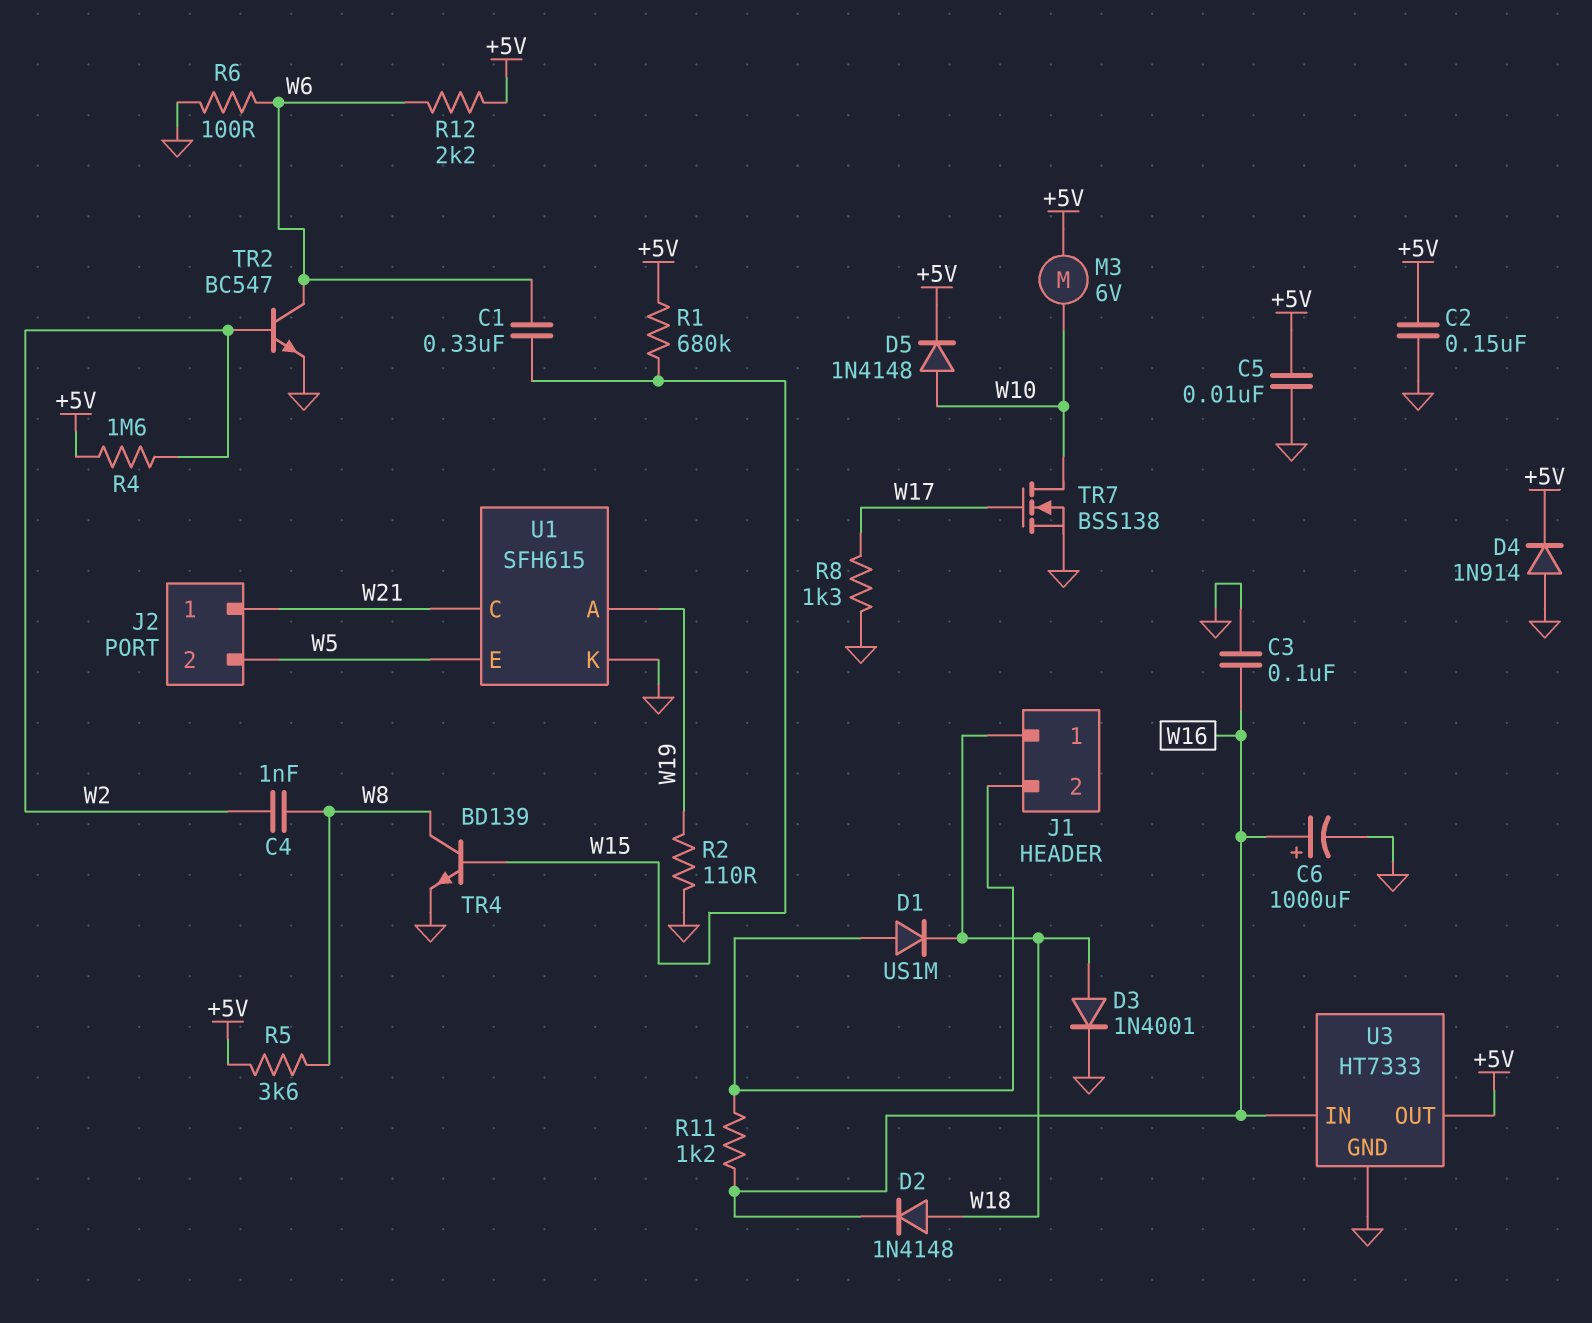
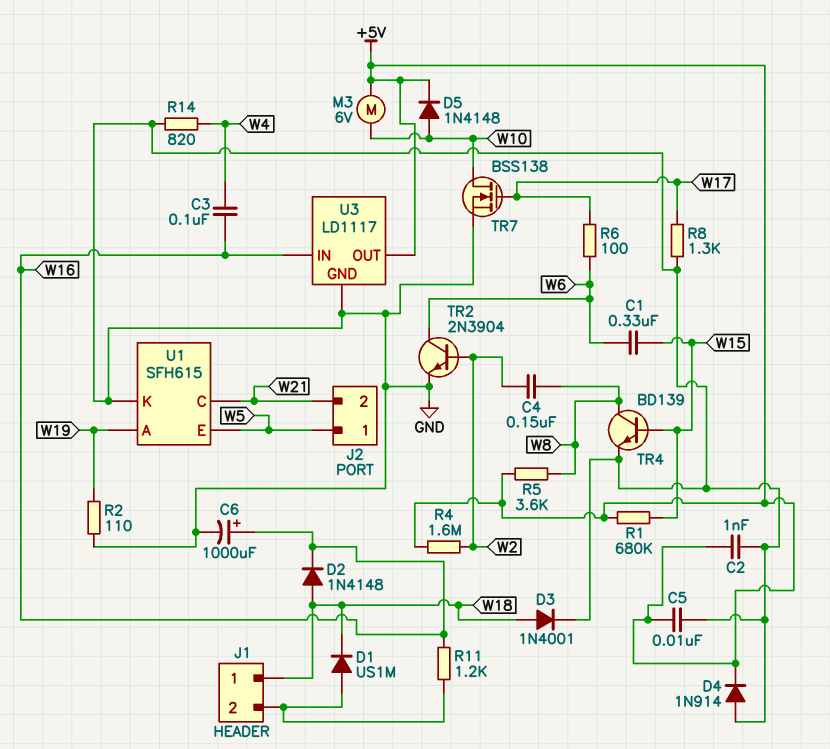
C2: 150nF (+5V, GND) -> 1nF (+5V, GND)
C3: 100nF (GND, W16) -> 100nF (W4, W16)
C4: 1nF (W2, W8) -> 150nF (W2, W8)
J2 pin 1: W21 -> W5
J2 pin 2: W5 -> W21
R6: 100 (GND, W6) -> 100 (W6, W17)
R12: 2.2k (+5V, W6) -> none
R14: none -> 820 (GND, W4)
TR2: NPN BC547 (B W2, C W6, E GND) -> NPN 2N3904 (B W2, C W6, E GND)
U3: HT7333 -> LD1117

